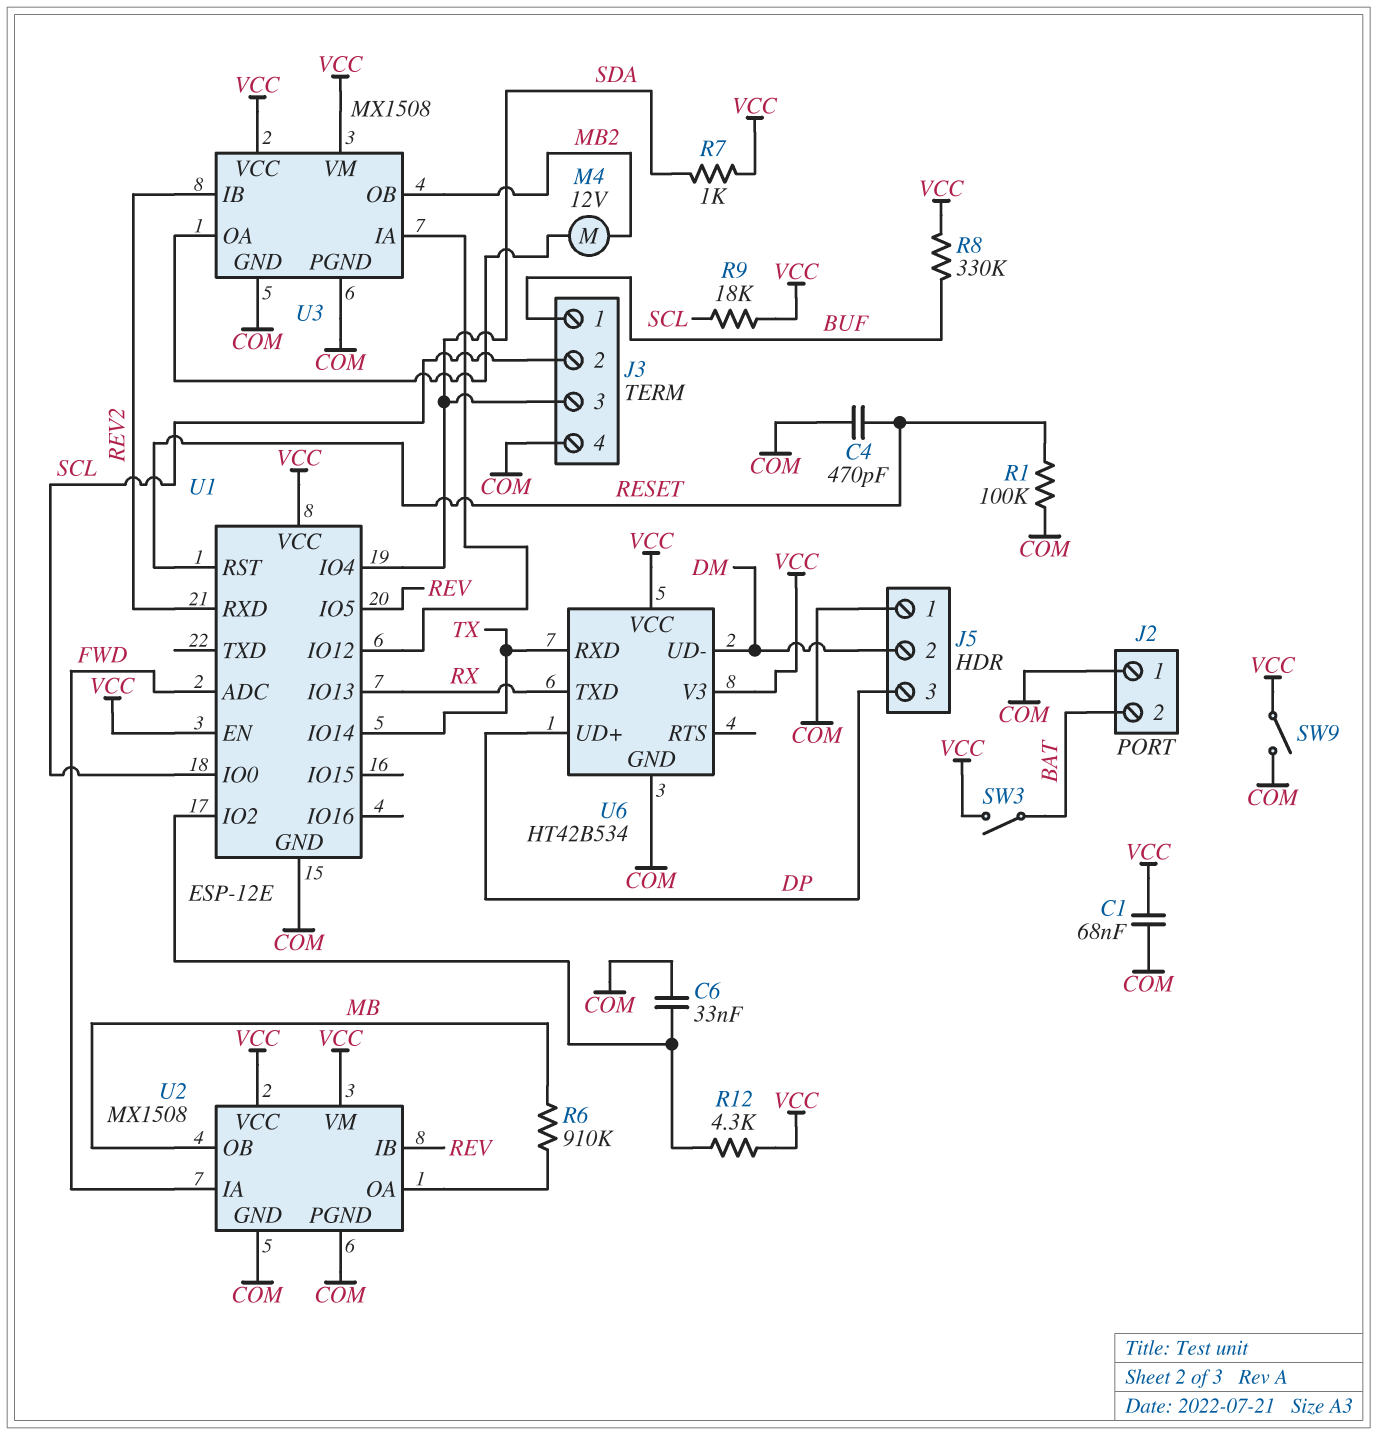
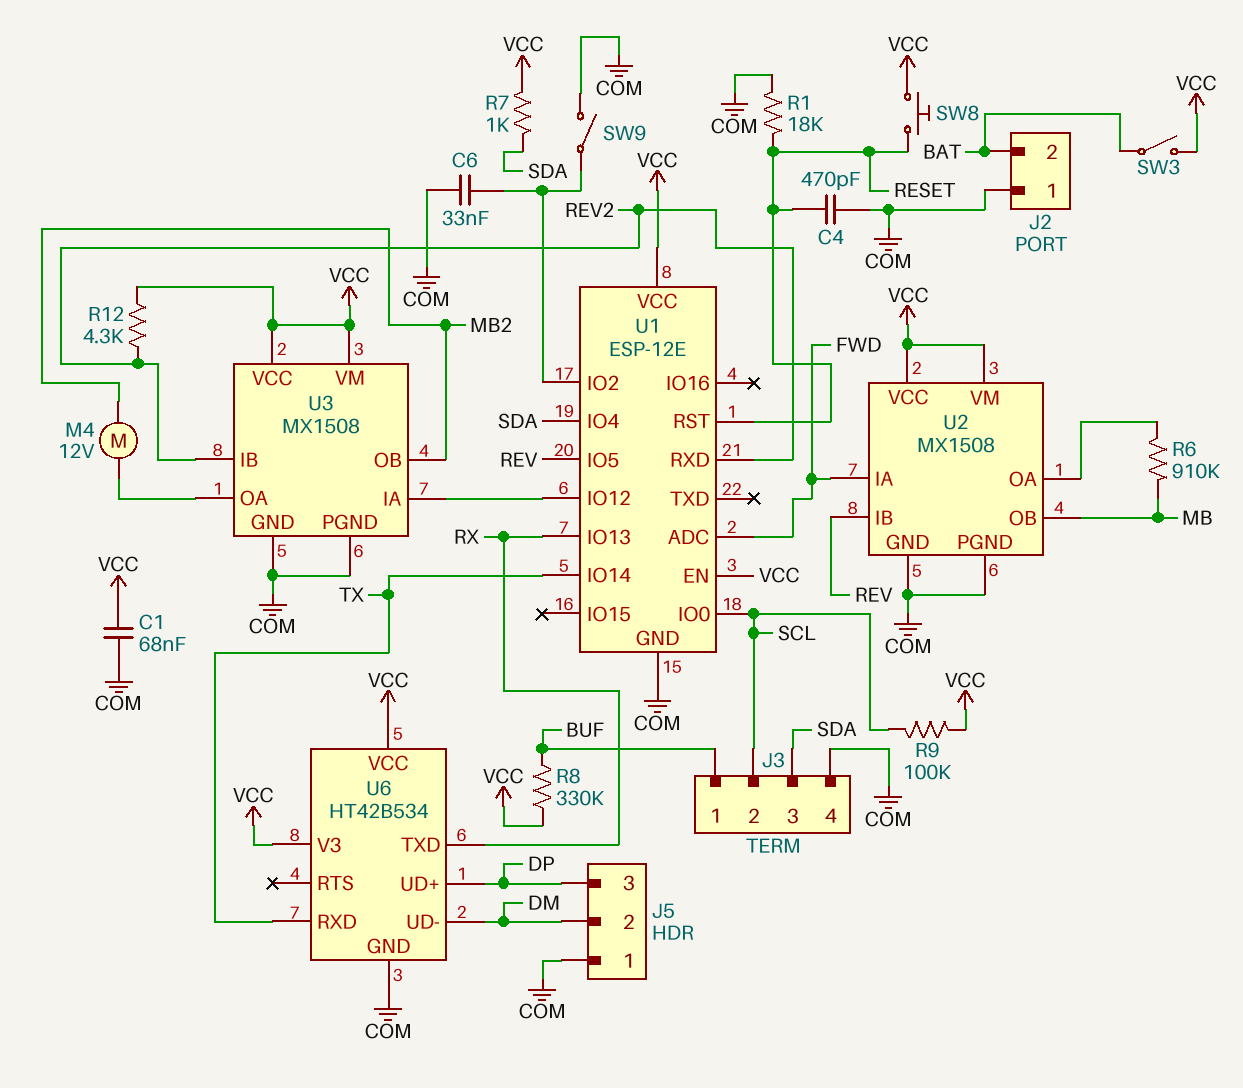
R1: 100k (COM, RESET) -> 18k (COM, RESET)
R9: 18k (SCL, VCC) -> 100k (SCL, VCC)
R12: 4.3k (U1/IO2, VCC) -> 4.3k (REV2, VCC)
SW8: none -> button (RESET, VCC)
SW9: switch (COM, VCC) -> switch (COM, U1/IO2)

